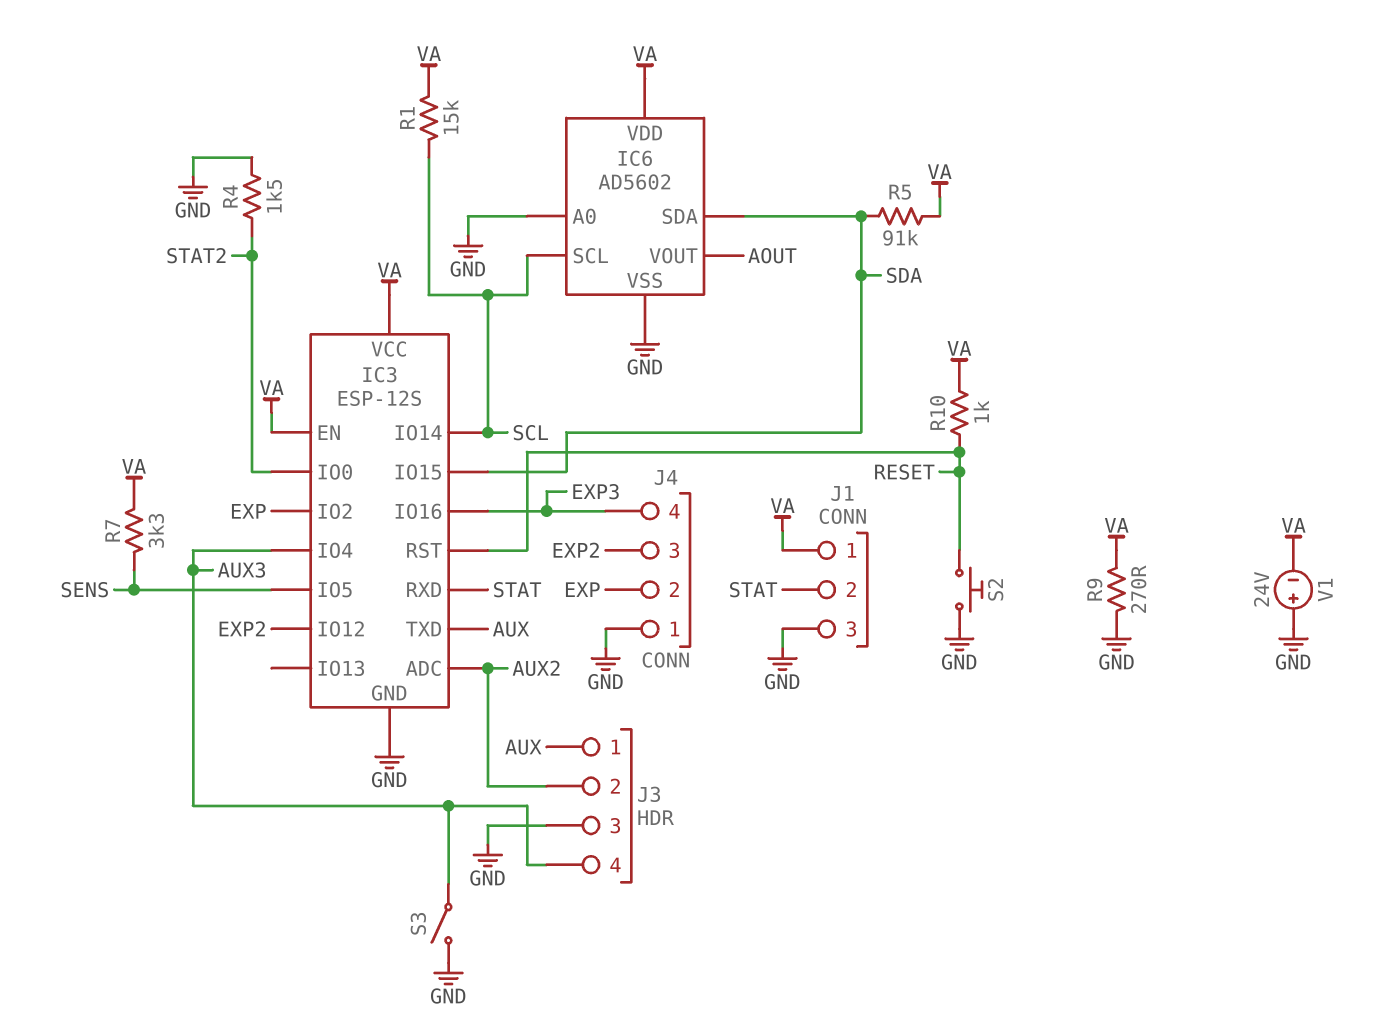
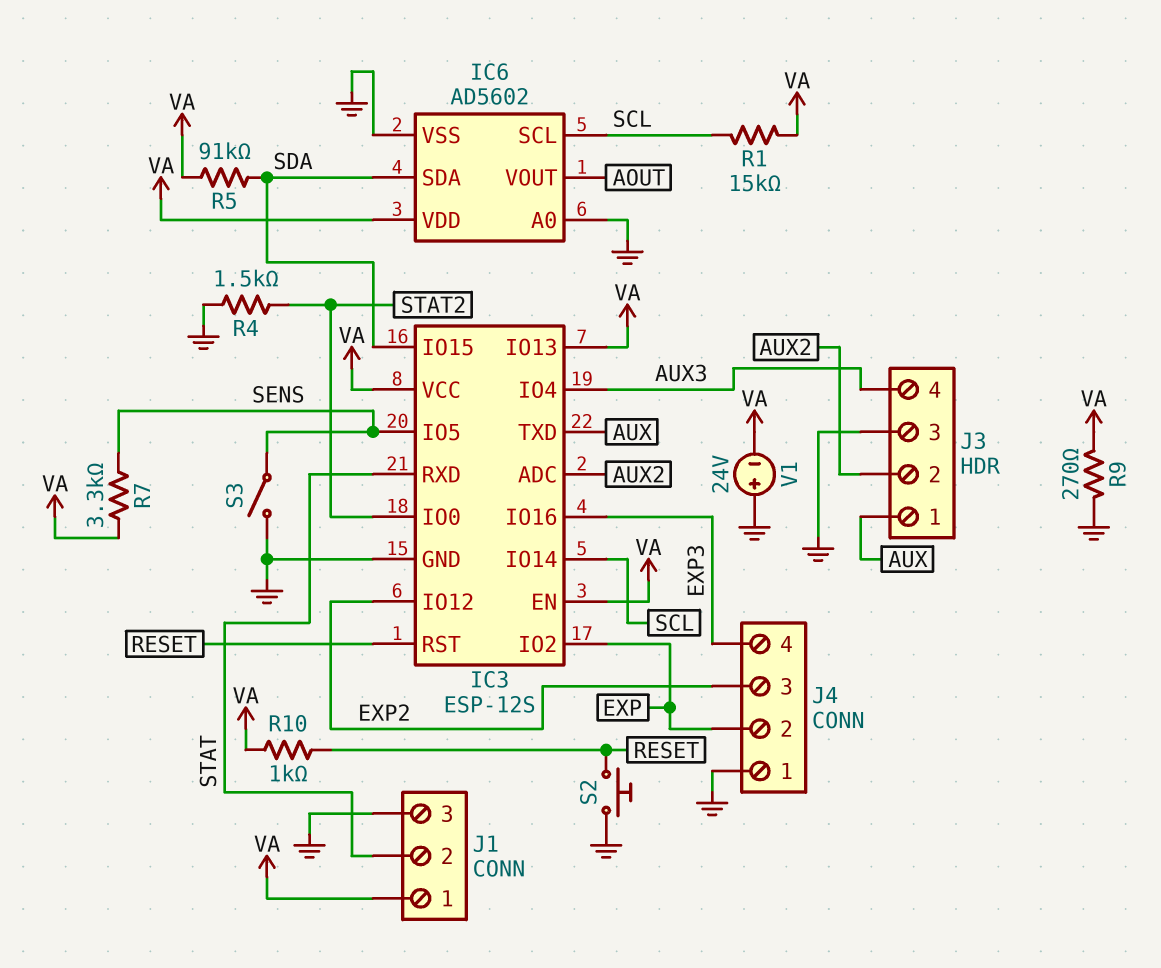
IC3 pin IO13: none -> VA
S3: switch (AUX3, GND) -> switch (GND, SENS)

